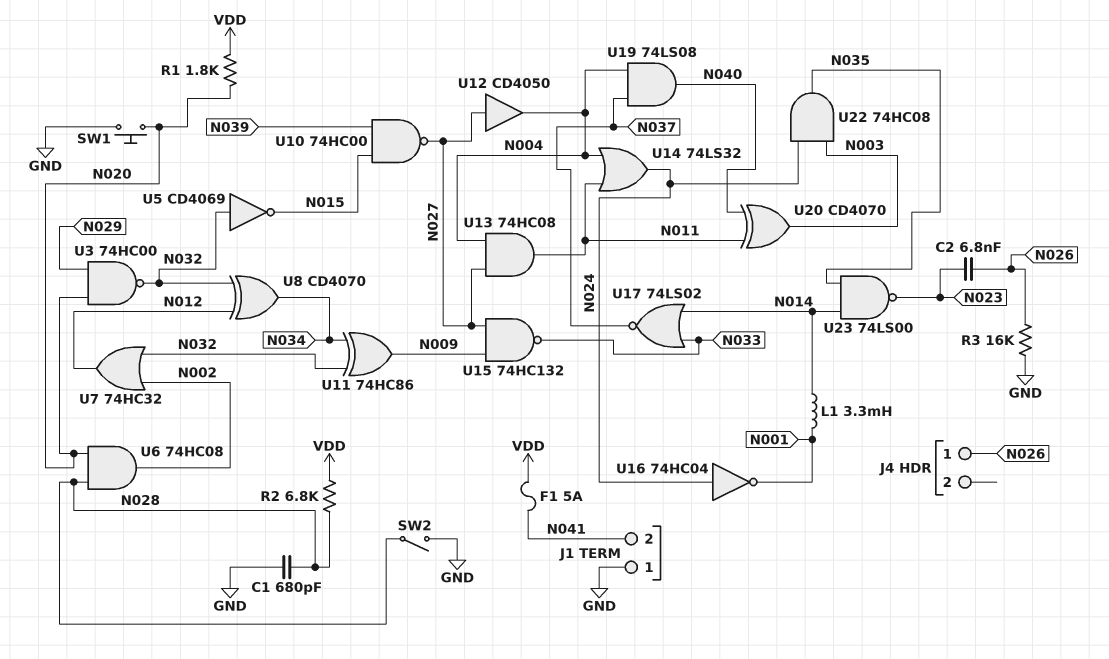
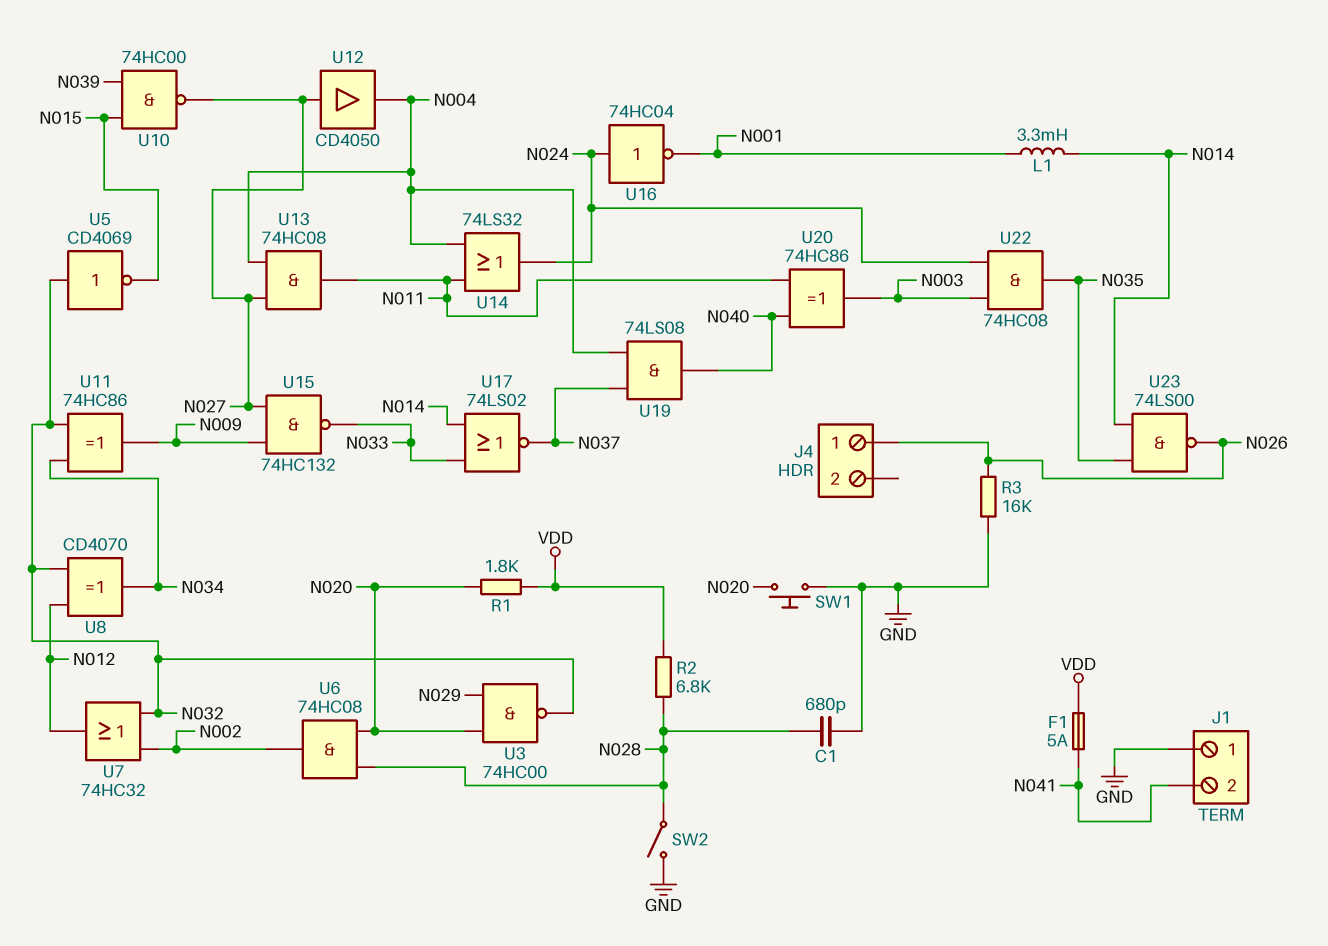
C2: 6.8nF (N023, N026) -> none
U20: XOR CD4070 (in N011, in N040, out N003) -> XOR 74HC86 (in N011, in N040, out N003)
U23: NAND 74LS00 (in N014, in N035, out N023) -> NAND 74LS00 (in N014, in N035, out N026)

